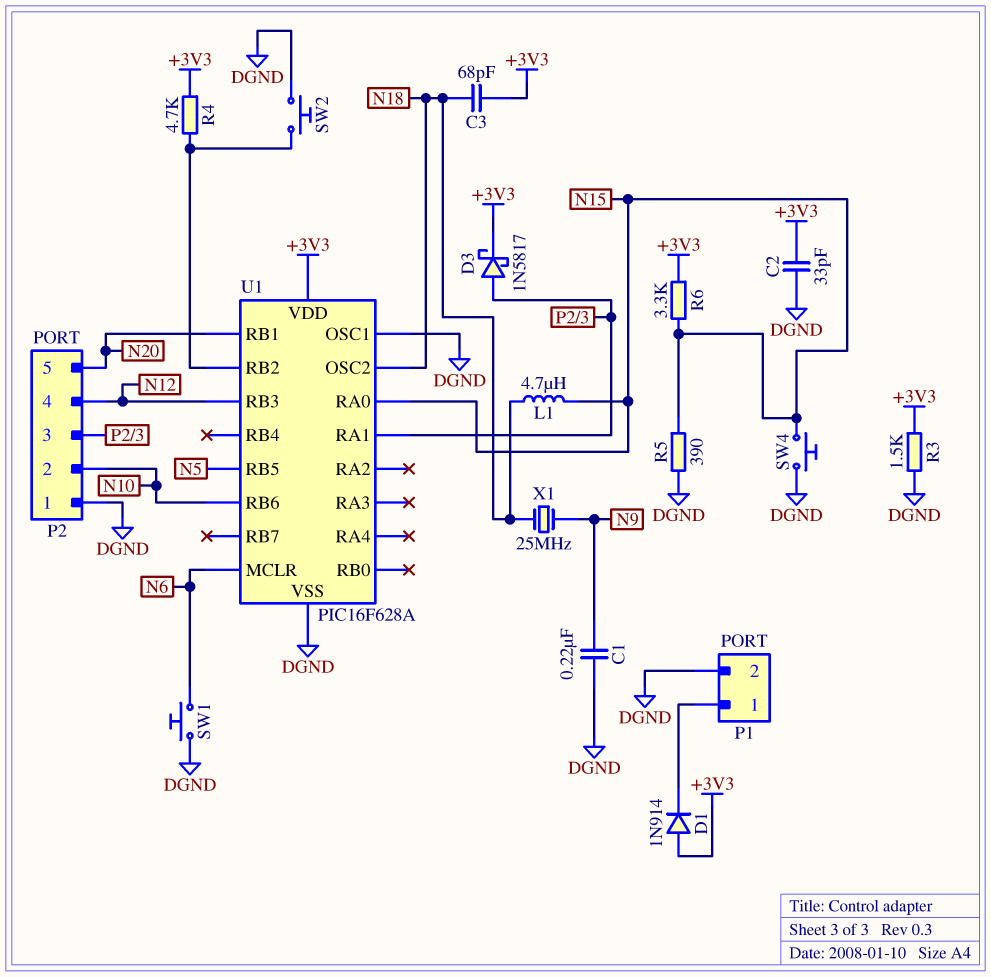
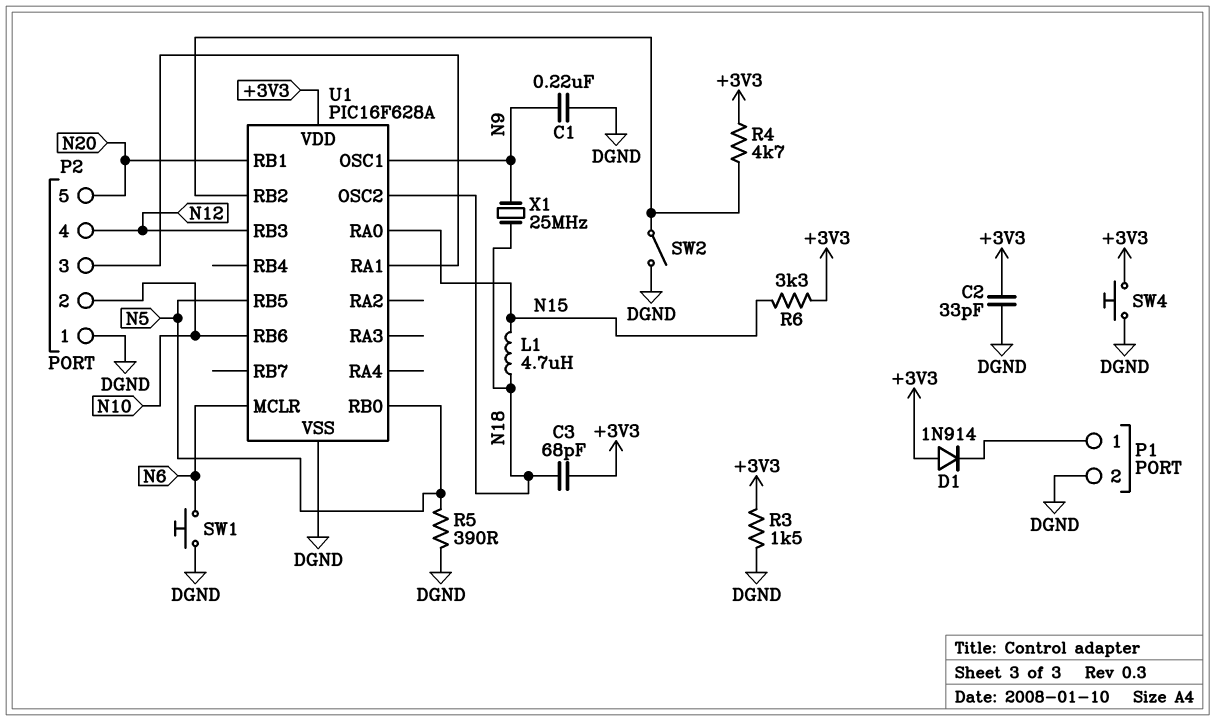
D3: schottky 1N5817 (A P2/3, K +3V3) -> none
R5: 390 (DGND, N15) -> 390 (DGND, N5)
SW2: button (DGND, U1/RB2) -> switch (DGND, U1/RB2)
SW4: button (DGND, N15) -> button (+3V3, DGND)
U1 pin OSC1: DGND -> N9
U1 pin RB0: none -> N5

